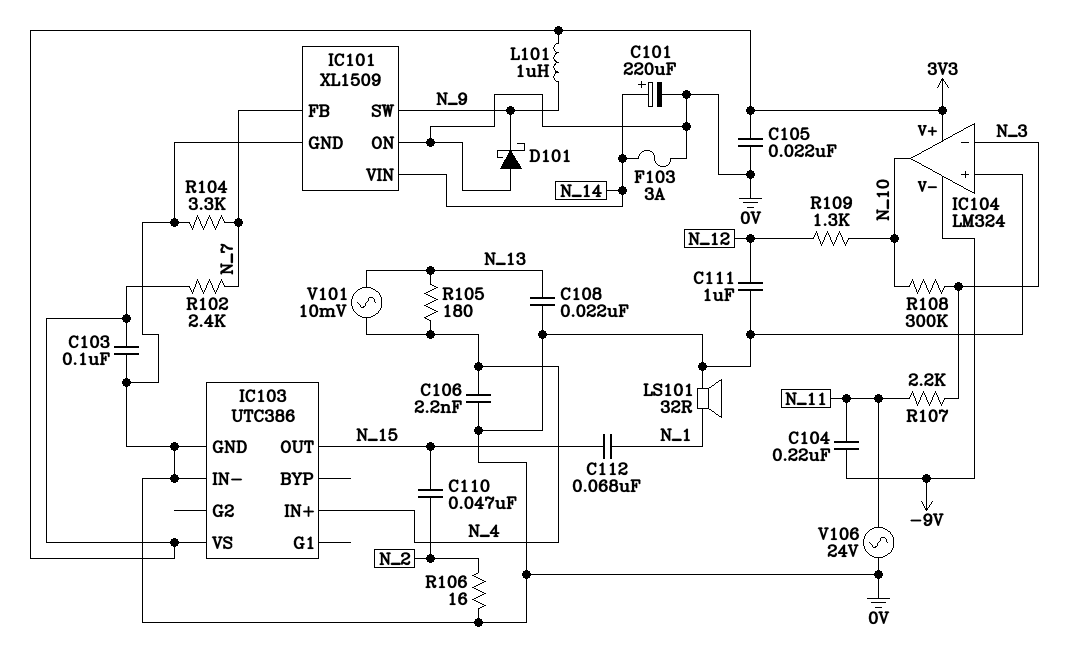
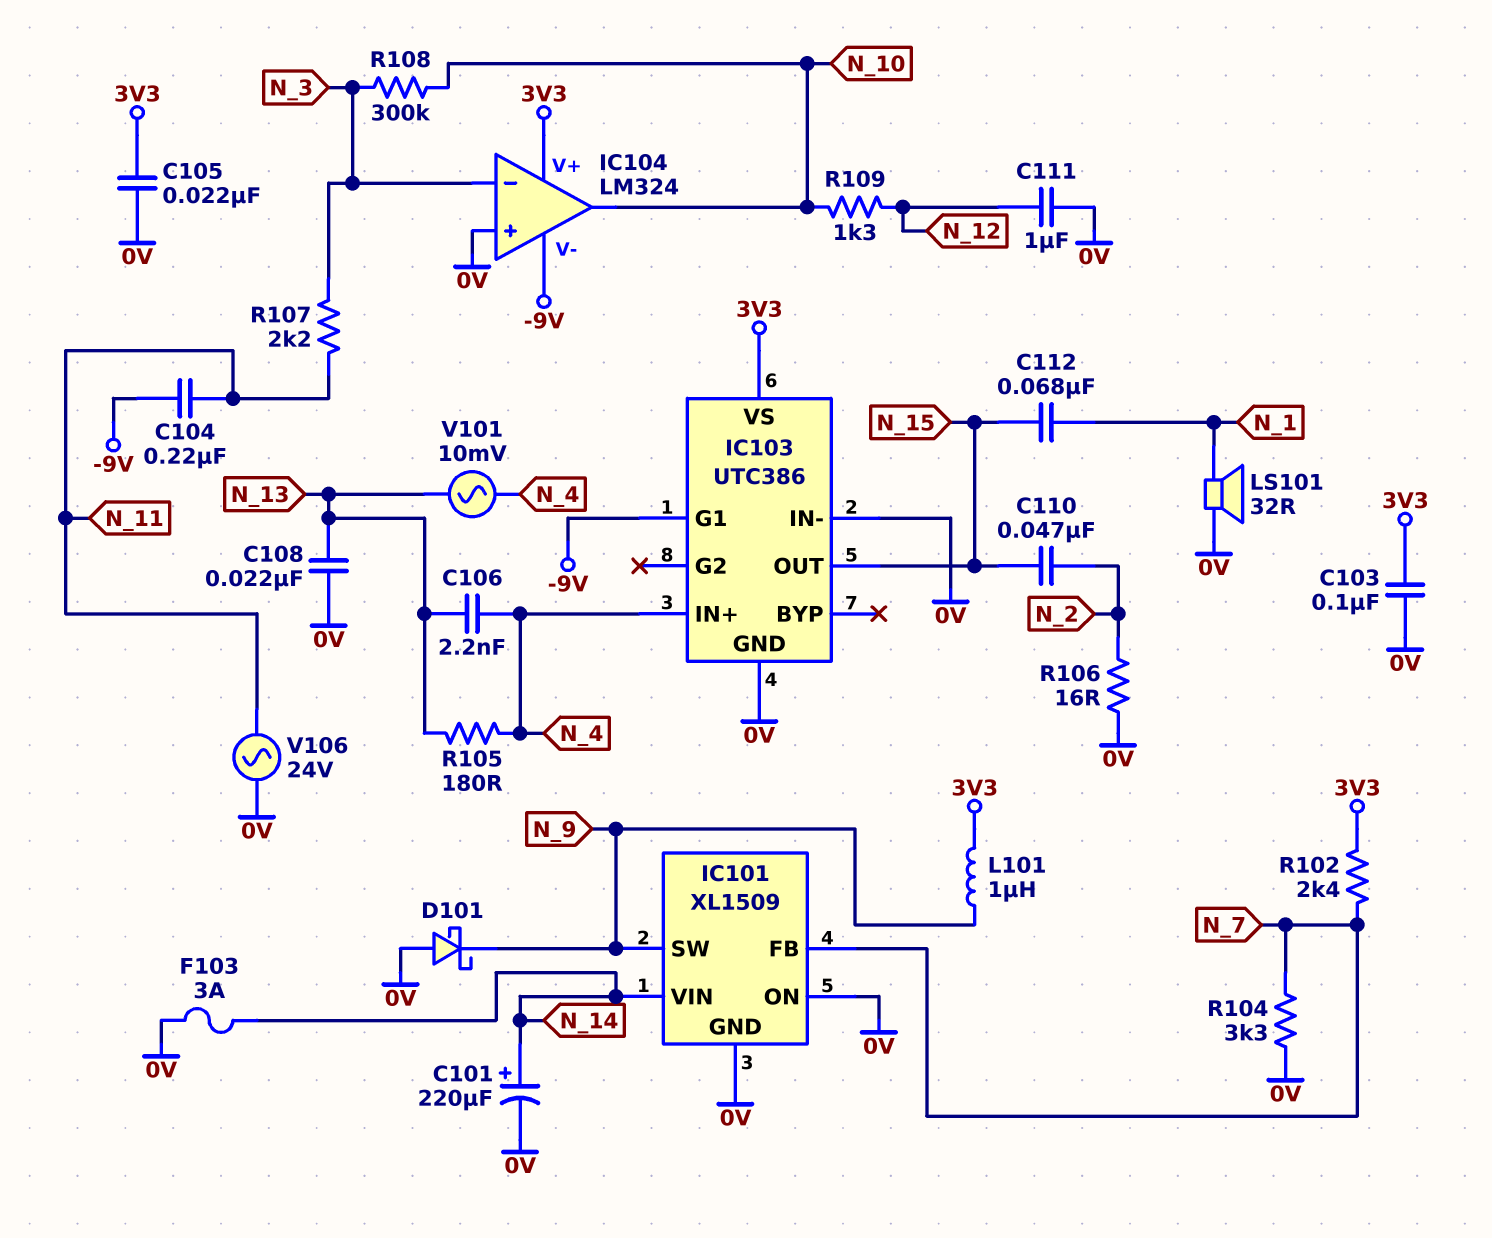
C106: 2.2nF (0V, N_4) -> 2.2nF (N_4, N_13)
IC103 pin G1: none -> -9V

